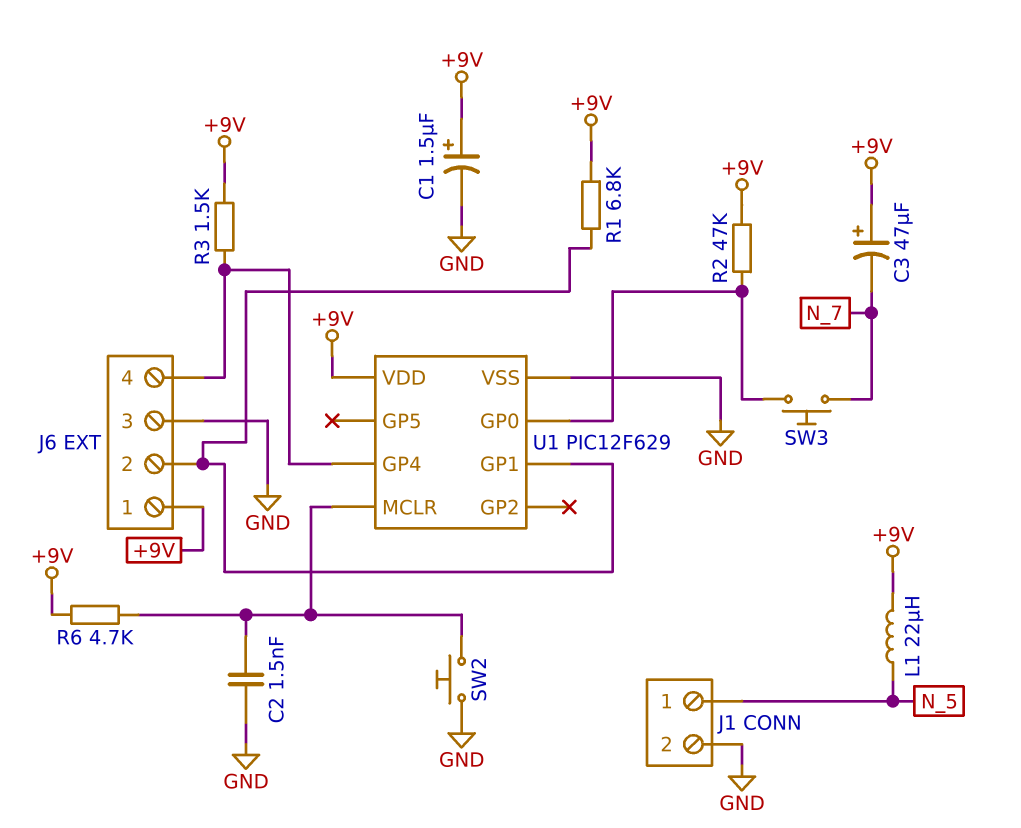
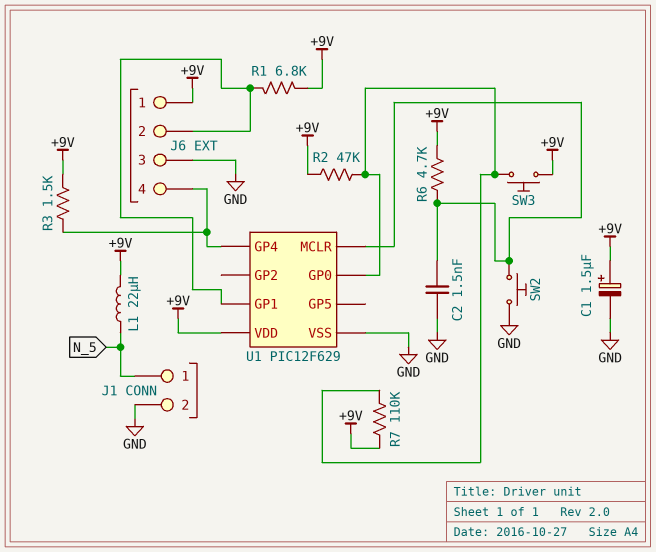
C3: 47uF (plus +9V, minus N_7) -> none
R7: none -> 110k (+9V, U1/GP0)
SW3: button (N_7, U1/GP0) -> button (+9V, U1/GP0)

